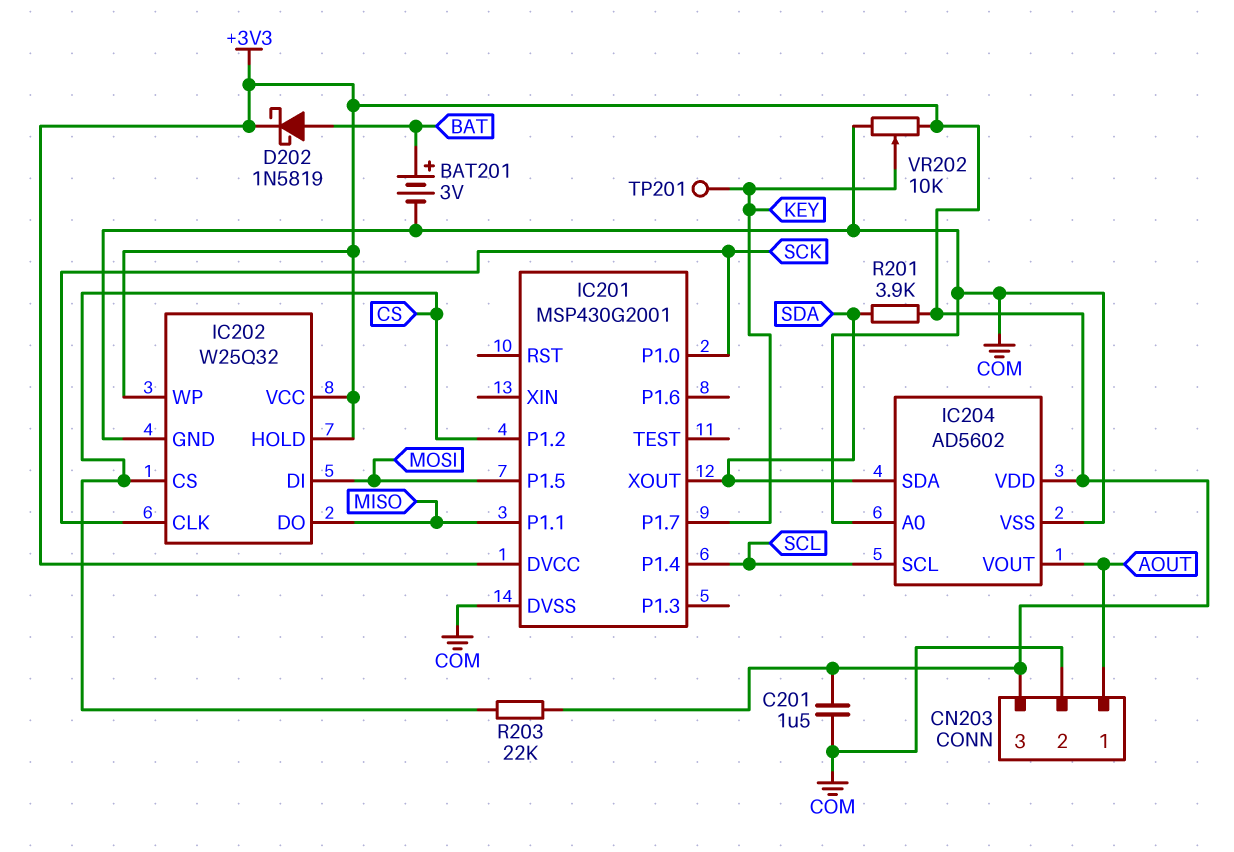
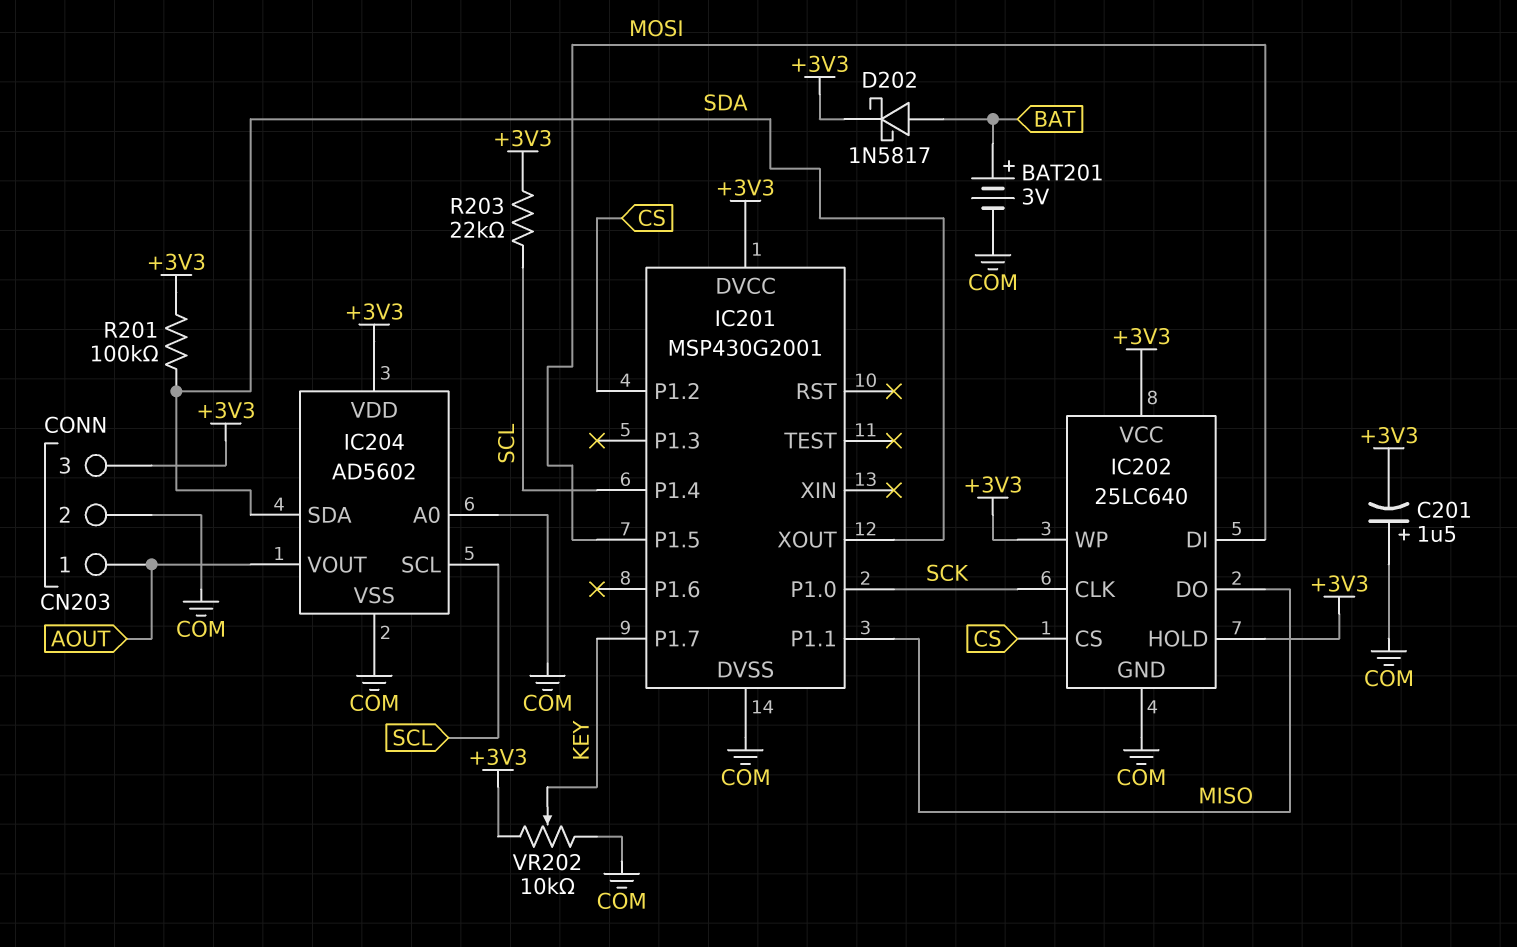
C201: 1.5uF (+3V3, COM) -> 1.5uF (plus COM, minus +3V3)
D202: schottky 1N5819 (A BAT, K +3V3) -> schottky 1N5817 (A BAT, K +3V3)
IC202: W25Q32 -> 25LC640
R201: 3.9k (+3V3, SDA) -> 100k (+3V3, SDA)
R203: 22k (+3V3, CS) -> 22k (+3V3, SCL)
TP201: test point (KEY) -> none

